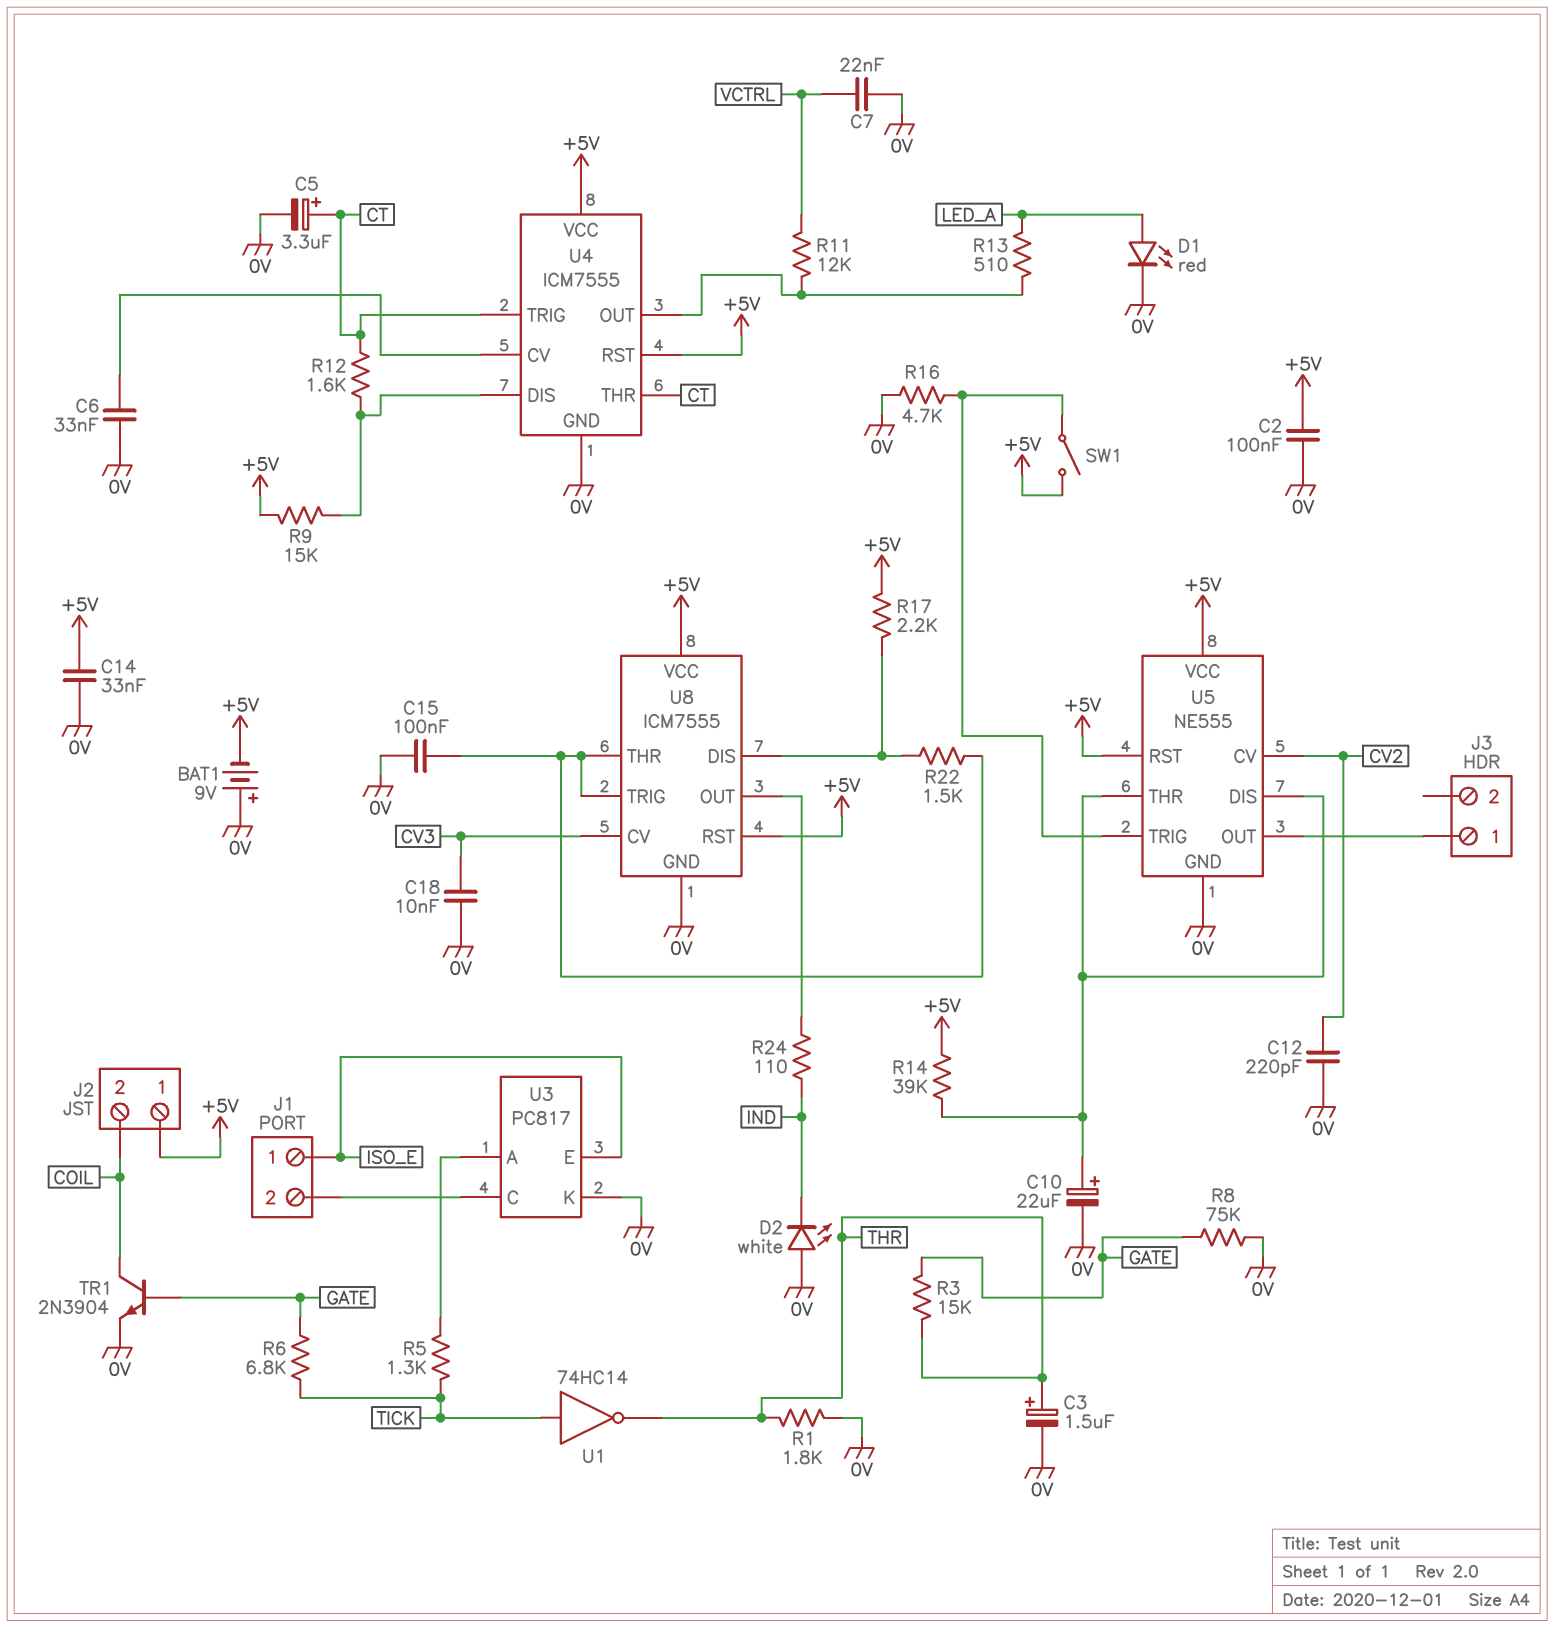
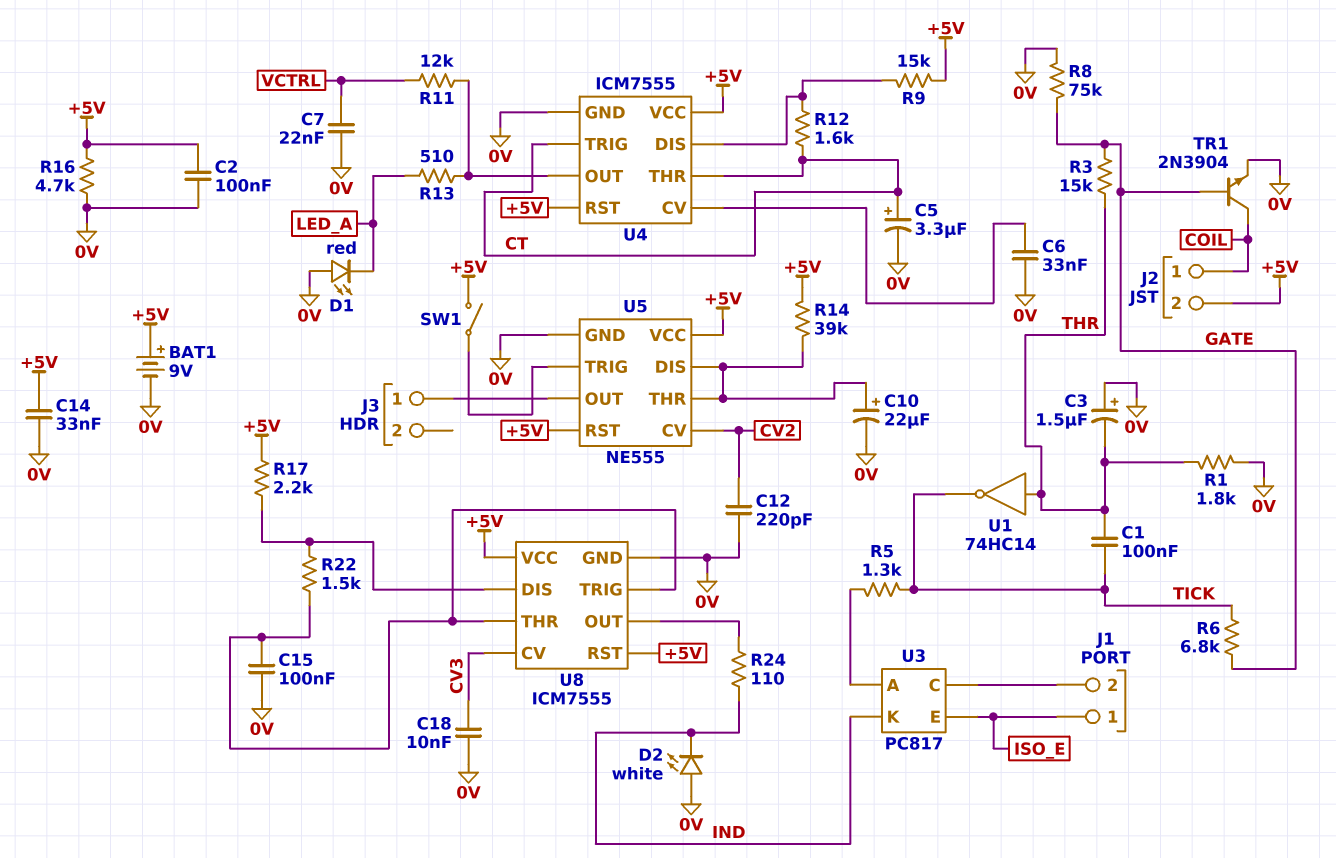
BAT1: 9V (plus 0V, minus +5V) -> 9V (plus +5V, minus 0V)
C1: none -> 100nF (THR, TICK)
C3: 1.5uF (plus THR, minus 0V) -> 1.5uF (plus 0V, minus THR)
D1: LED red (A LED_A, K 0V) -> LED red (A 0V, K LED_A)
J2 pin 1: +5V -> COIL
J2 pin 2: COIL -> +5V
R16: 4.7k (0V, U5/TRIG) -> 4.7k (+5V, 0V)
U1: NOT 74HC14 (in TICK, out THR) -> NOT 74HC14 (in THR, out TICK)
U3 pin K: 0V -> IND

